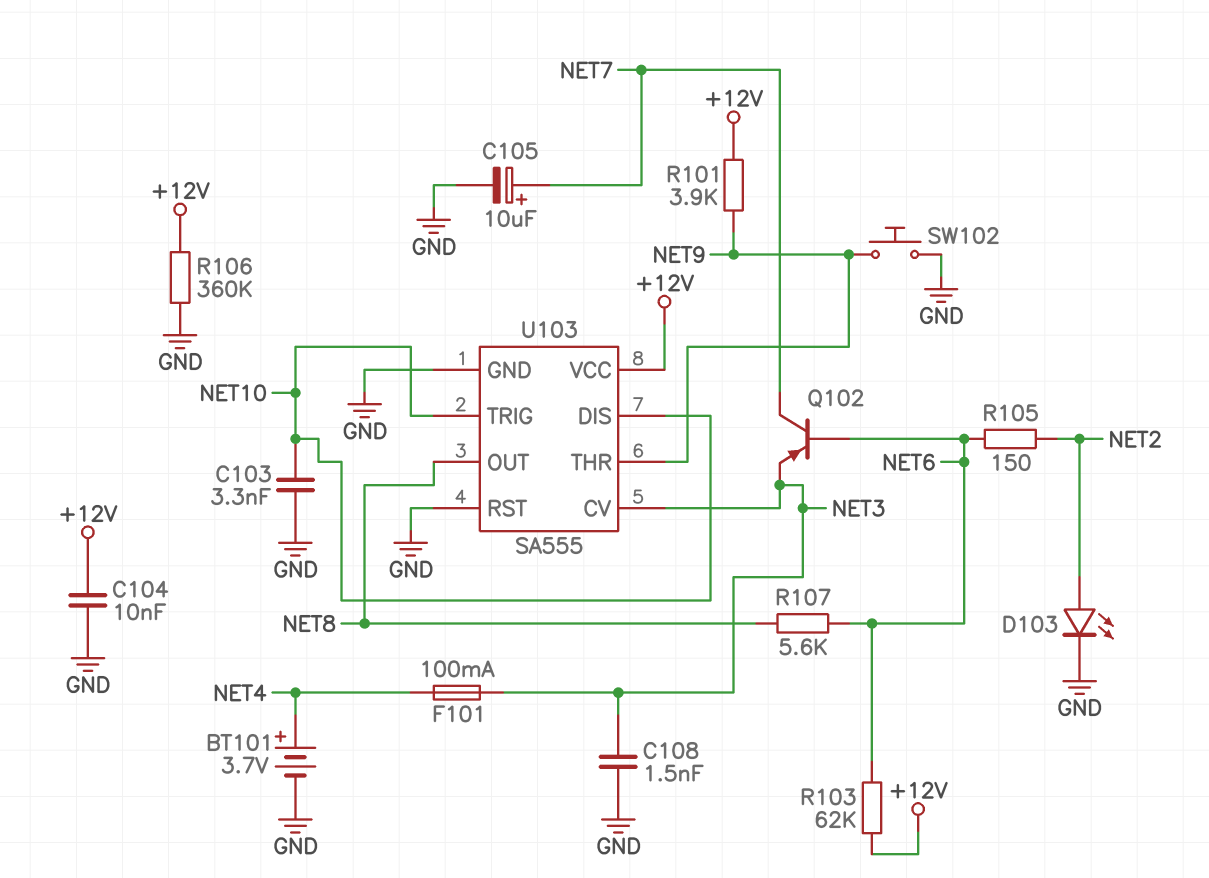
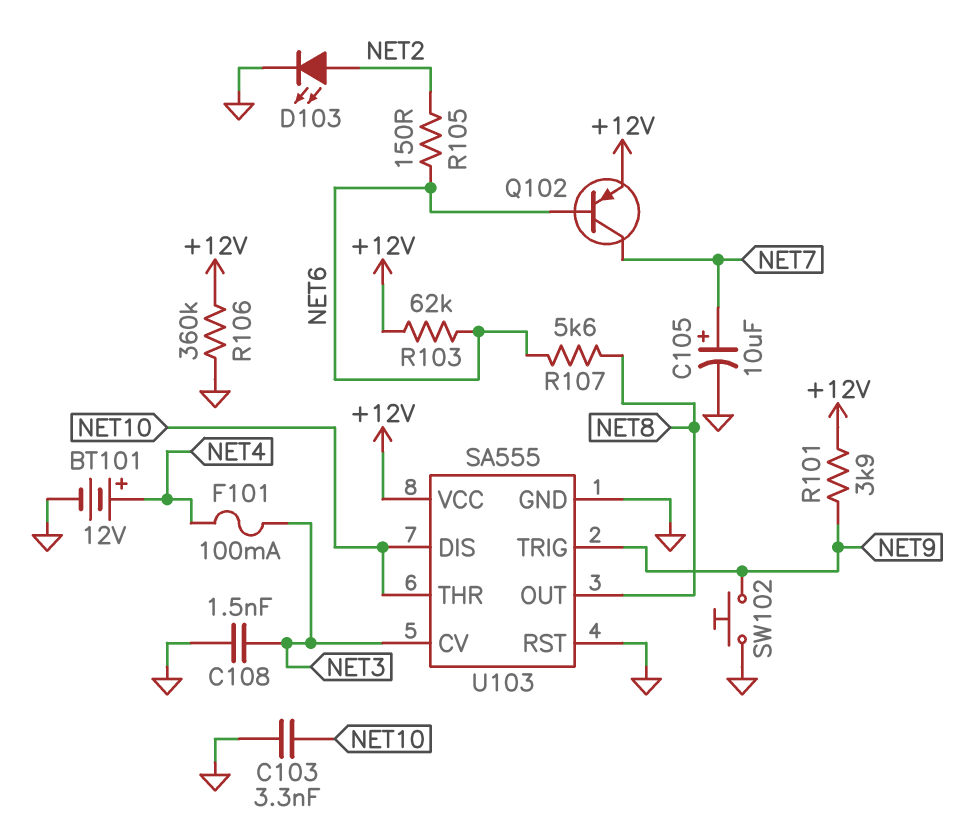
BT101: 3.7V (plus NET4, minus GND) -> 12V (plus NET4, minus GND)
C104: 10nF (+12V, GND) -> none
Q102: PNP (B NET6, C NET7, E NET3) -> PNP (B NET6, C NET7, E +12V)
U103 pin THR: NET9 -> NET10
U103 pin TRIG: NET10 -> NET9

